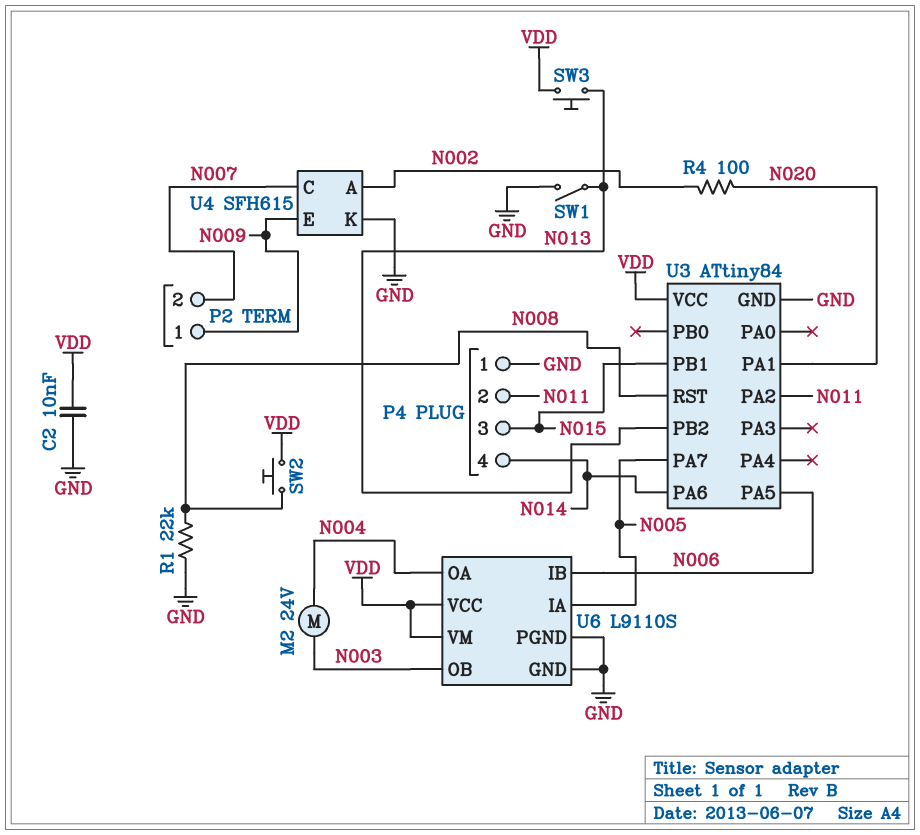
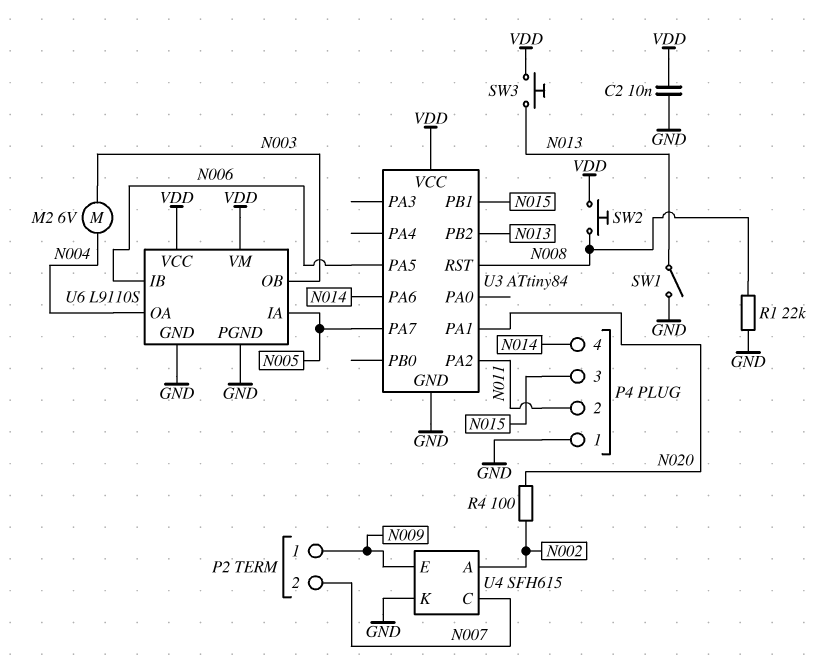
M2: motor 24V (N003, N004) -> motor 6V (N003, N004)

